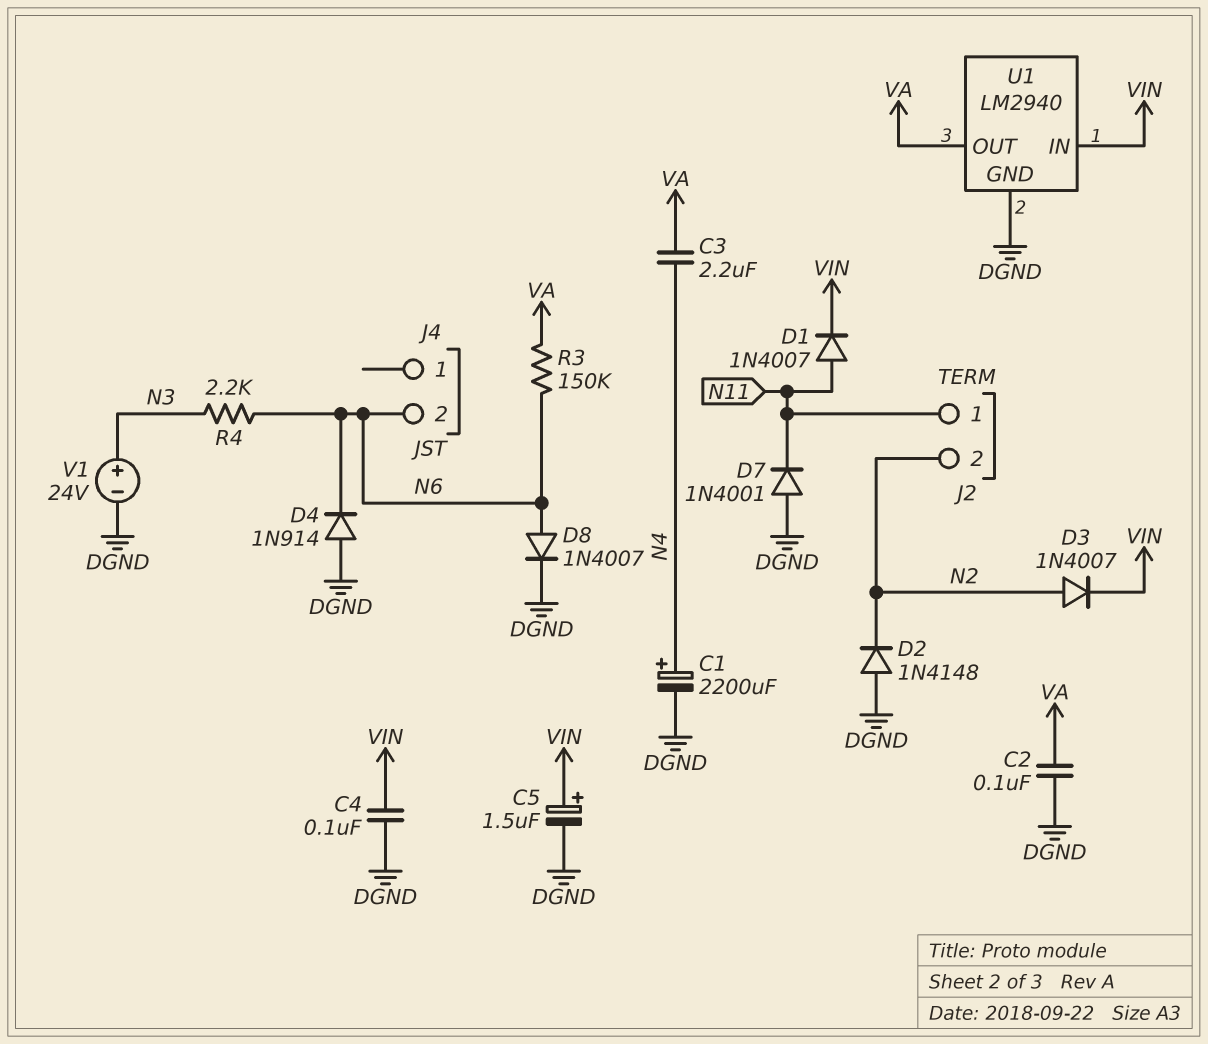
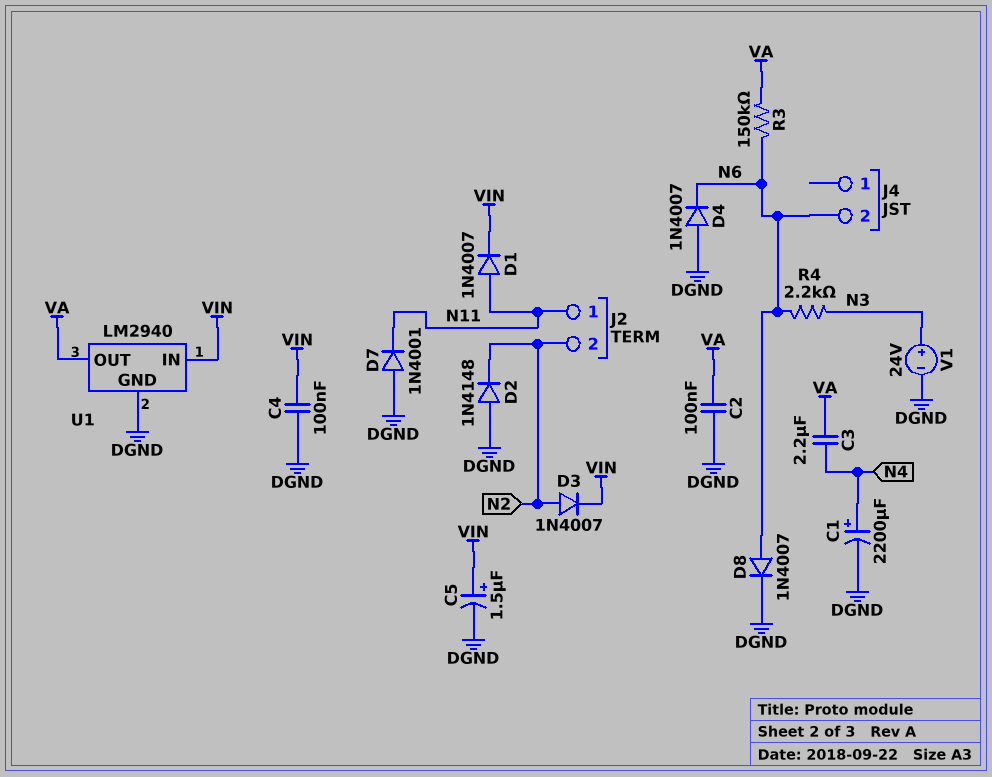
D4: diode 1N914 (A DGND, K N6) -> diode 1N4007 (A DGND, K N6)

